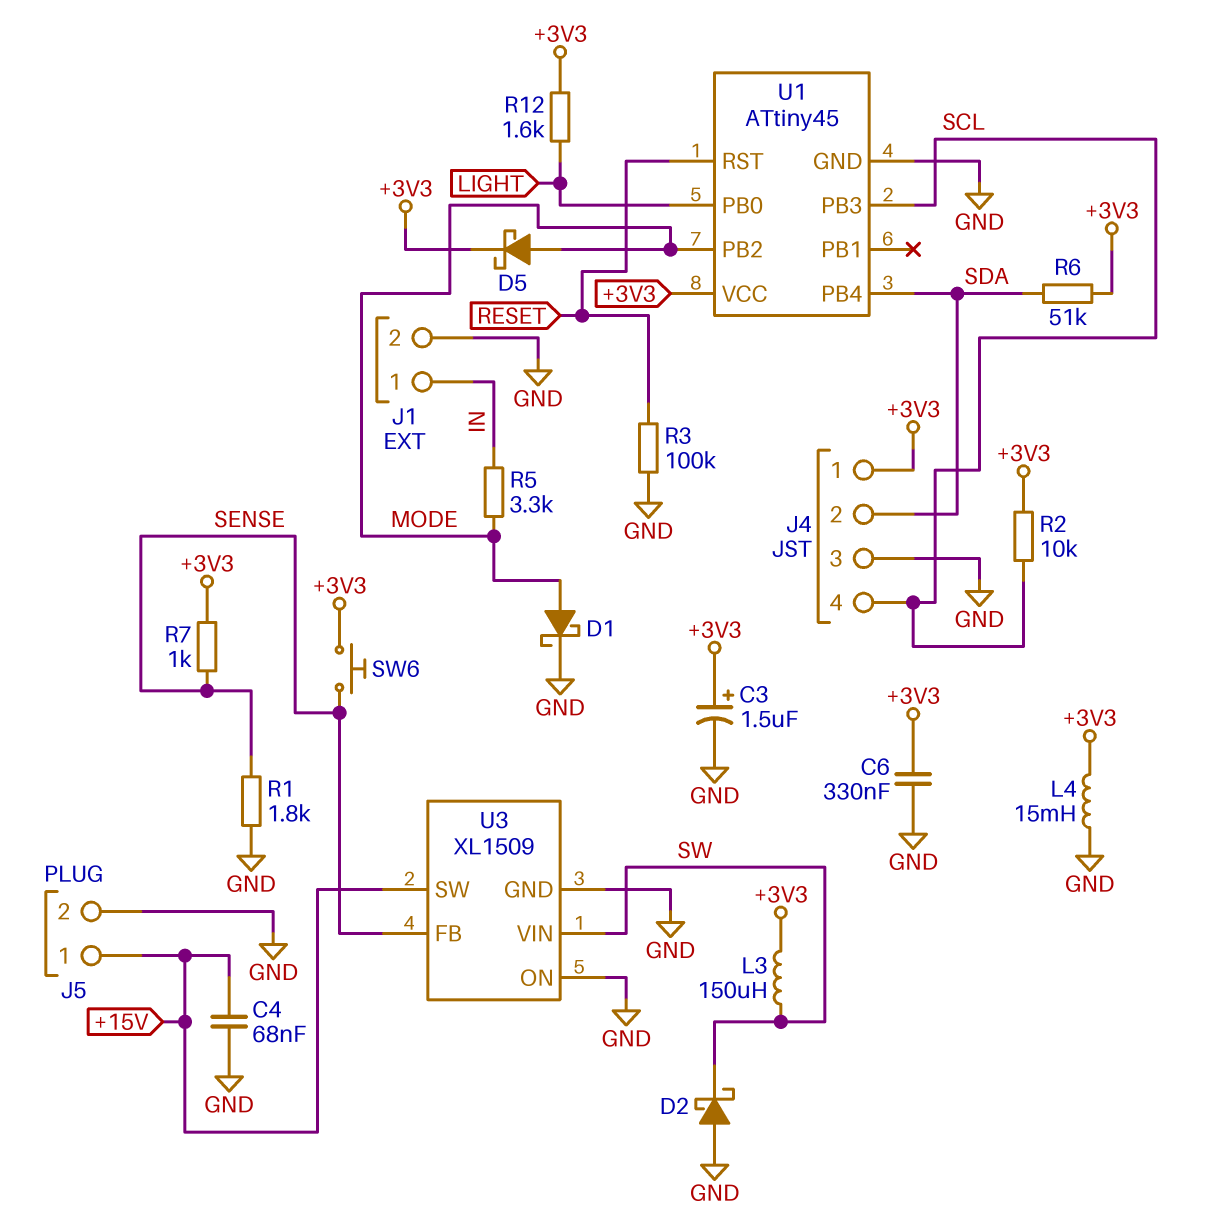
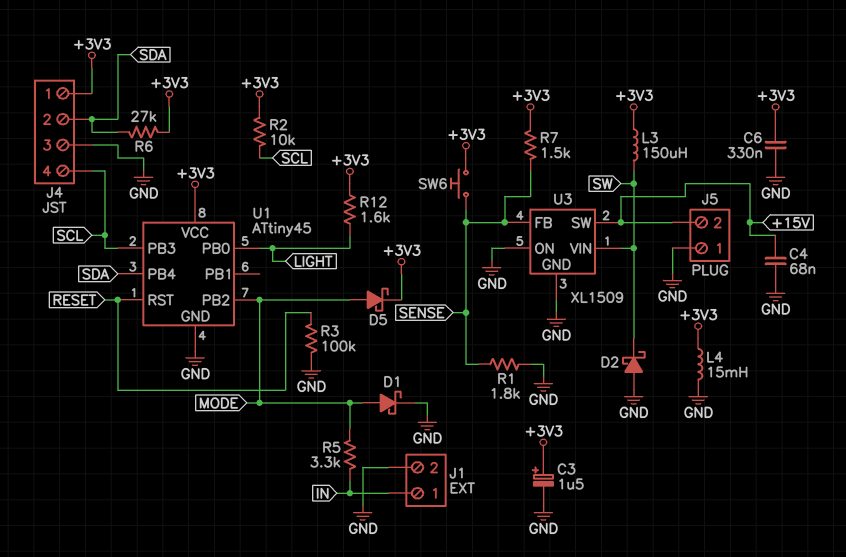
J5 pin 1: +15V -> GND
J5 pin 2: GND -> +15V
R6: 51k (+3V3, SDA) -> 27k (+3V3, SDA)
R7: 1k (+3V3, SENSE) -> 1.5k (+3V3, SENSE)

